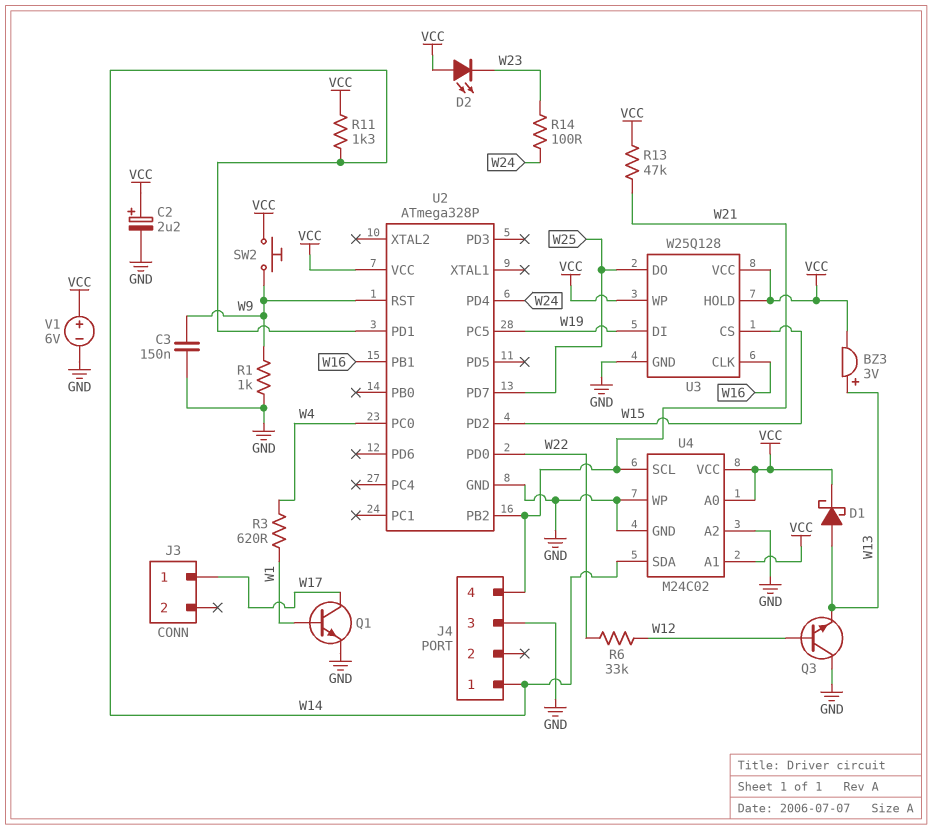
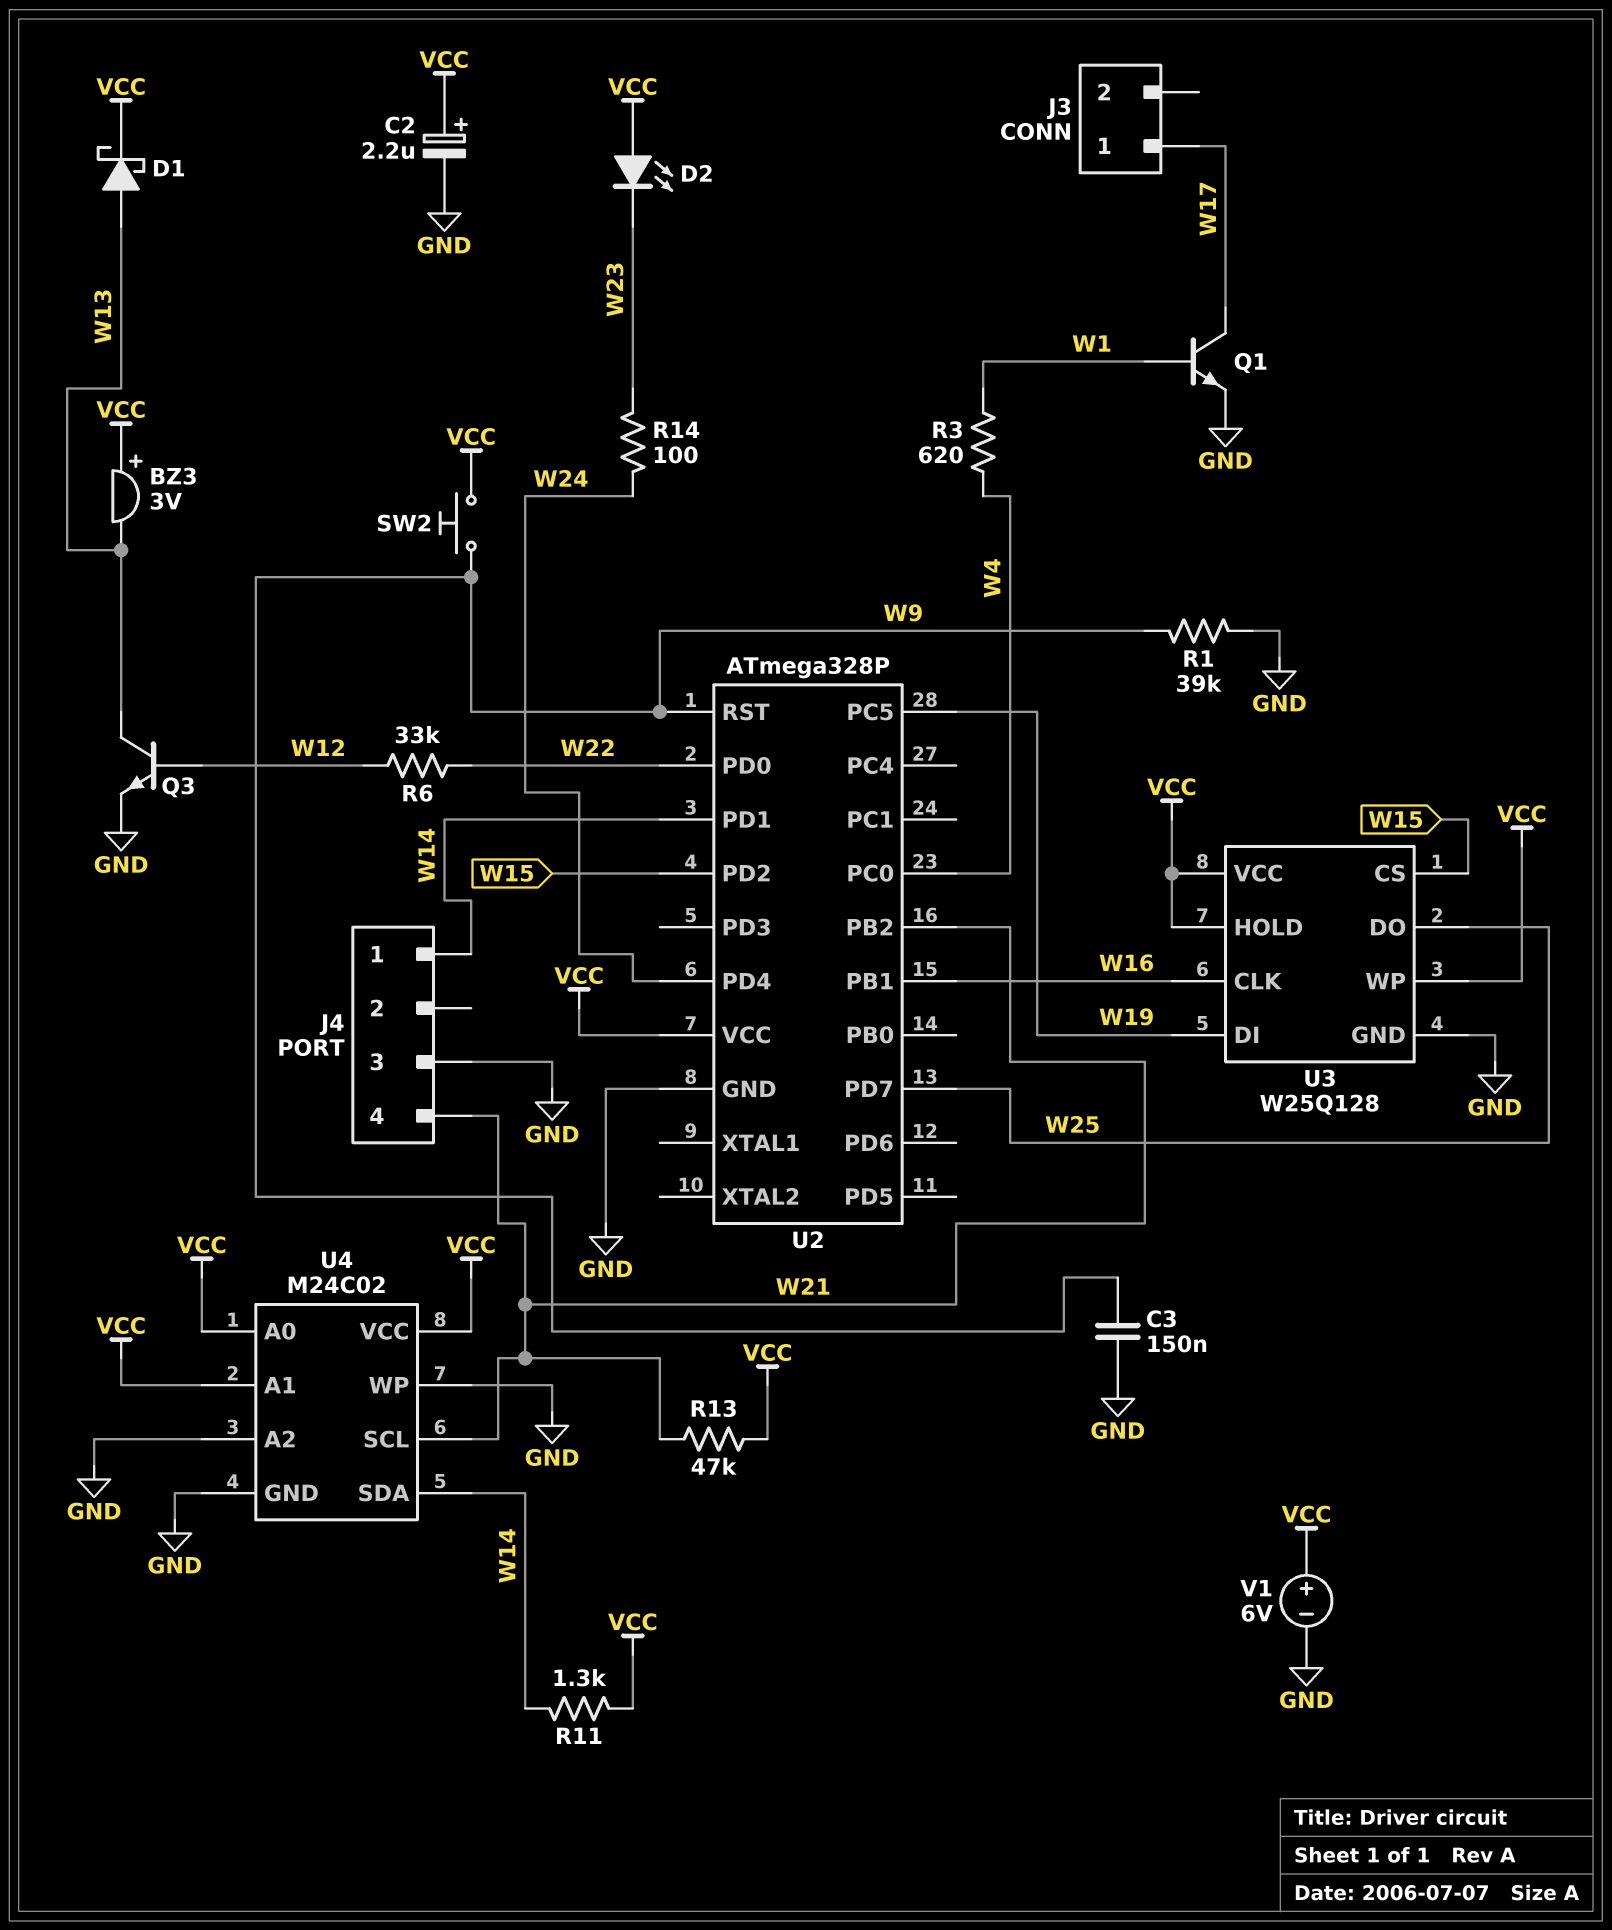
BZ3: buzzer 3V (plus W13, minus VCC) -> buzzer 3V (plus VCC, minus W13)
Q3: NPN (B W12, C GND, E W13) -> NPN (B W12, C W13, E GND)
R1: 1k (GND, W9) -> 39k (GND, W9)

